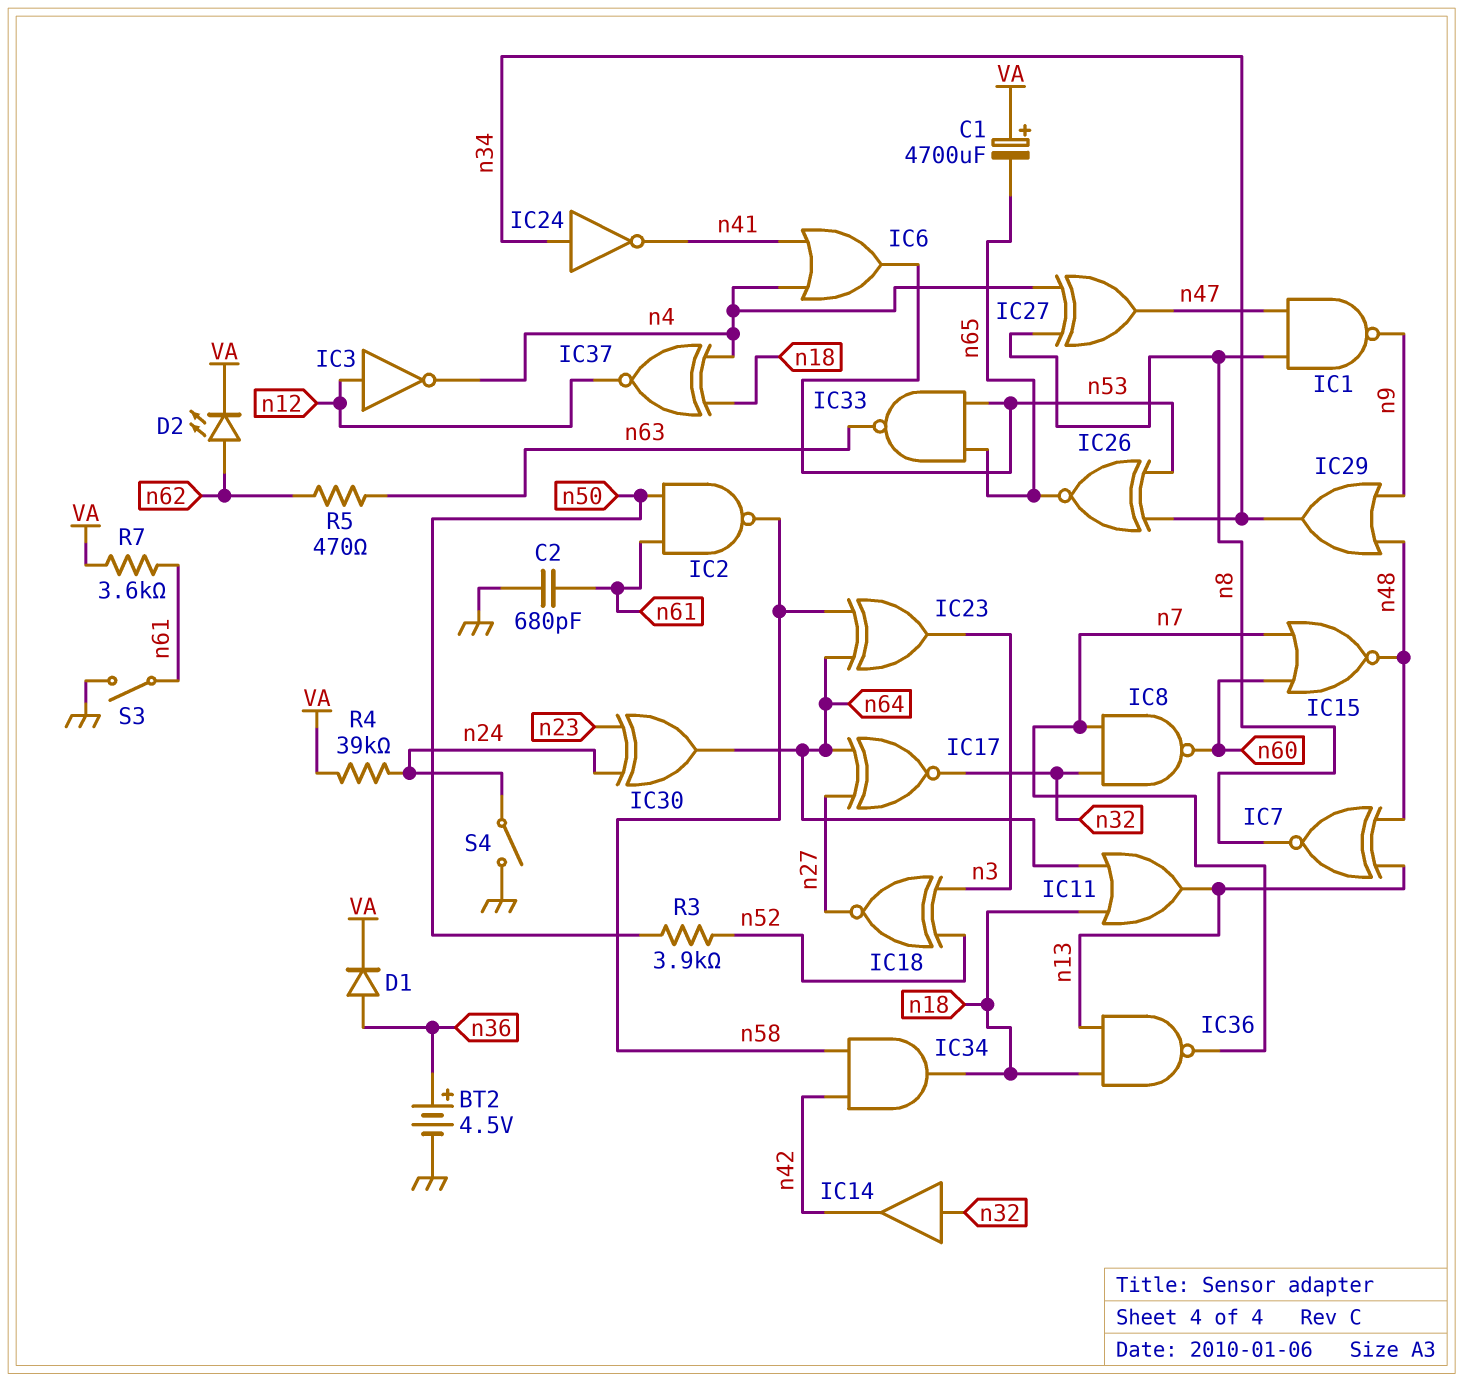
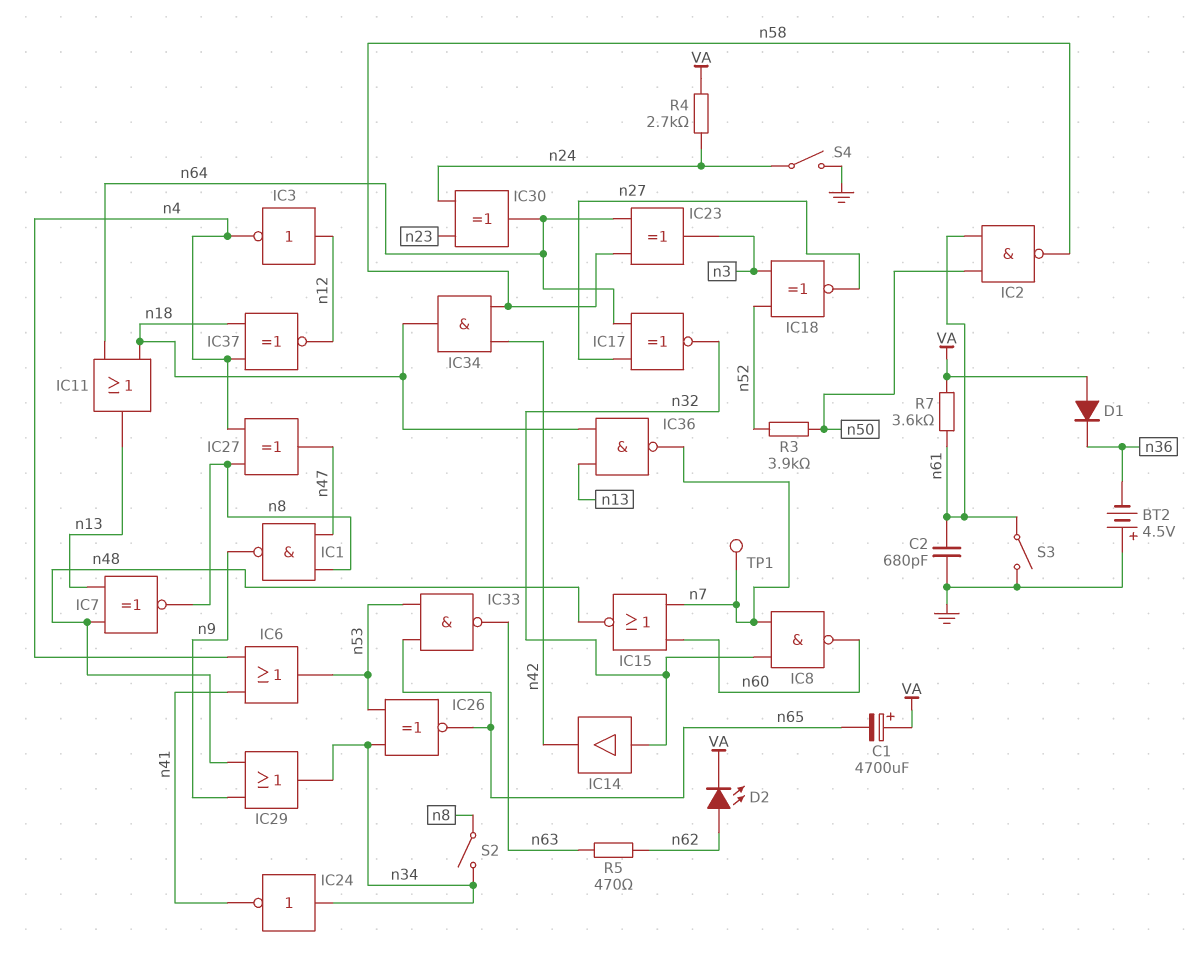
BT2: 4.5V (plus n36, minus GND) -> 4.5V (plus GND, minus n36)
D1: diode (A n36, K VA) -> diode (A VA, K n36)
R4: 39k (VA, n24) -> 2.7k (VA, n24)
S2: none -> switch (n8, n34)
TP1: none -> test point (n7)

